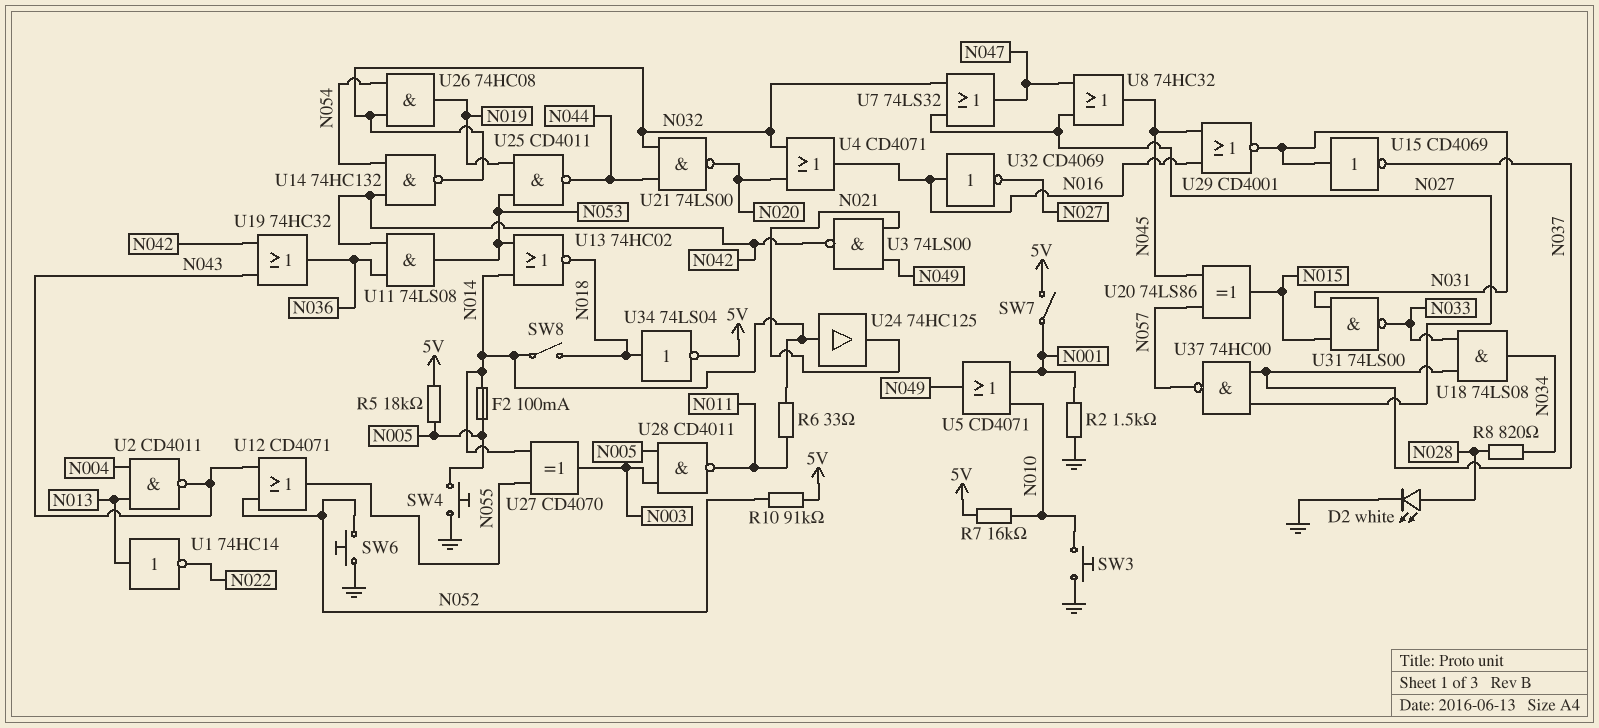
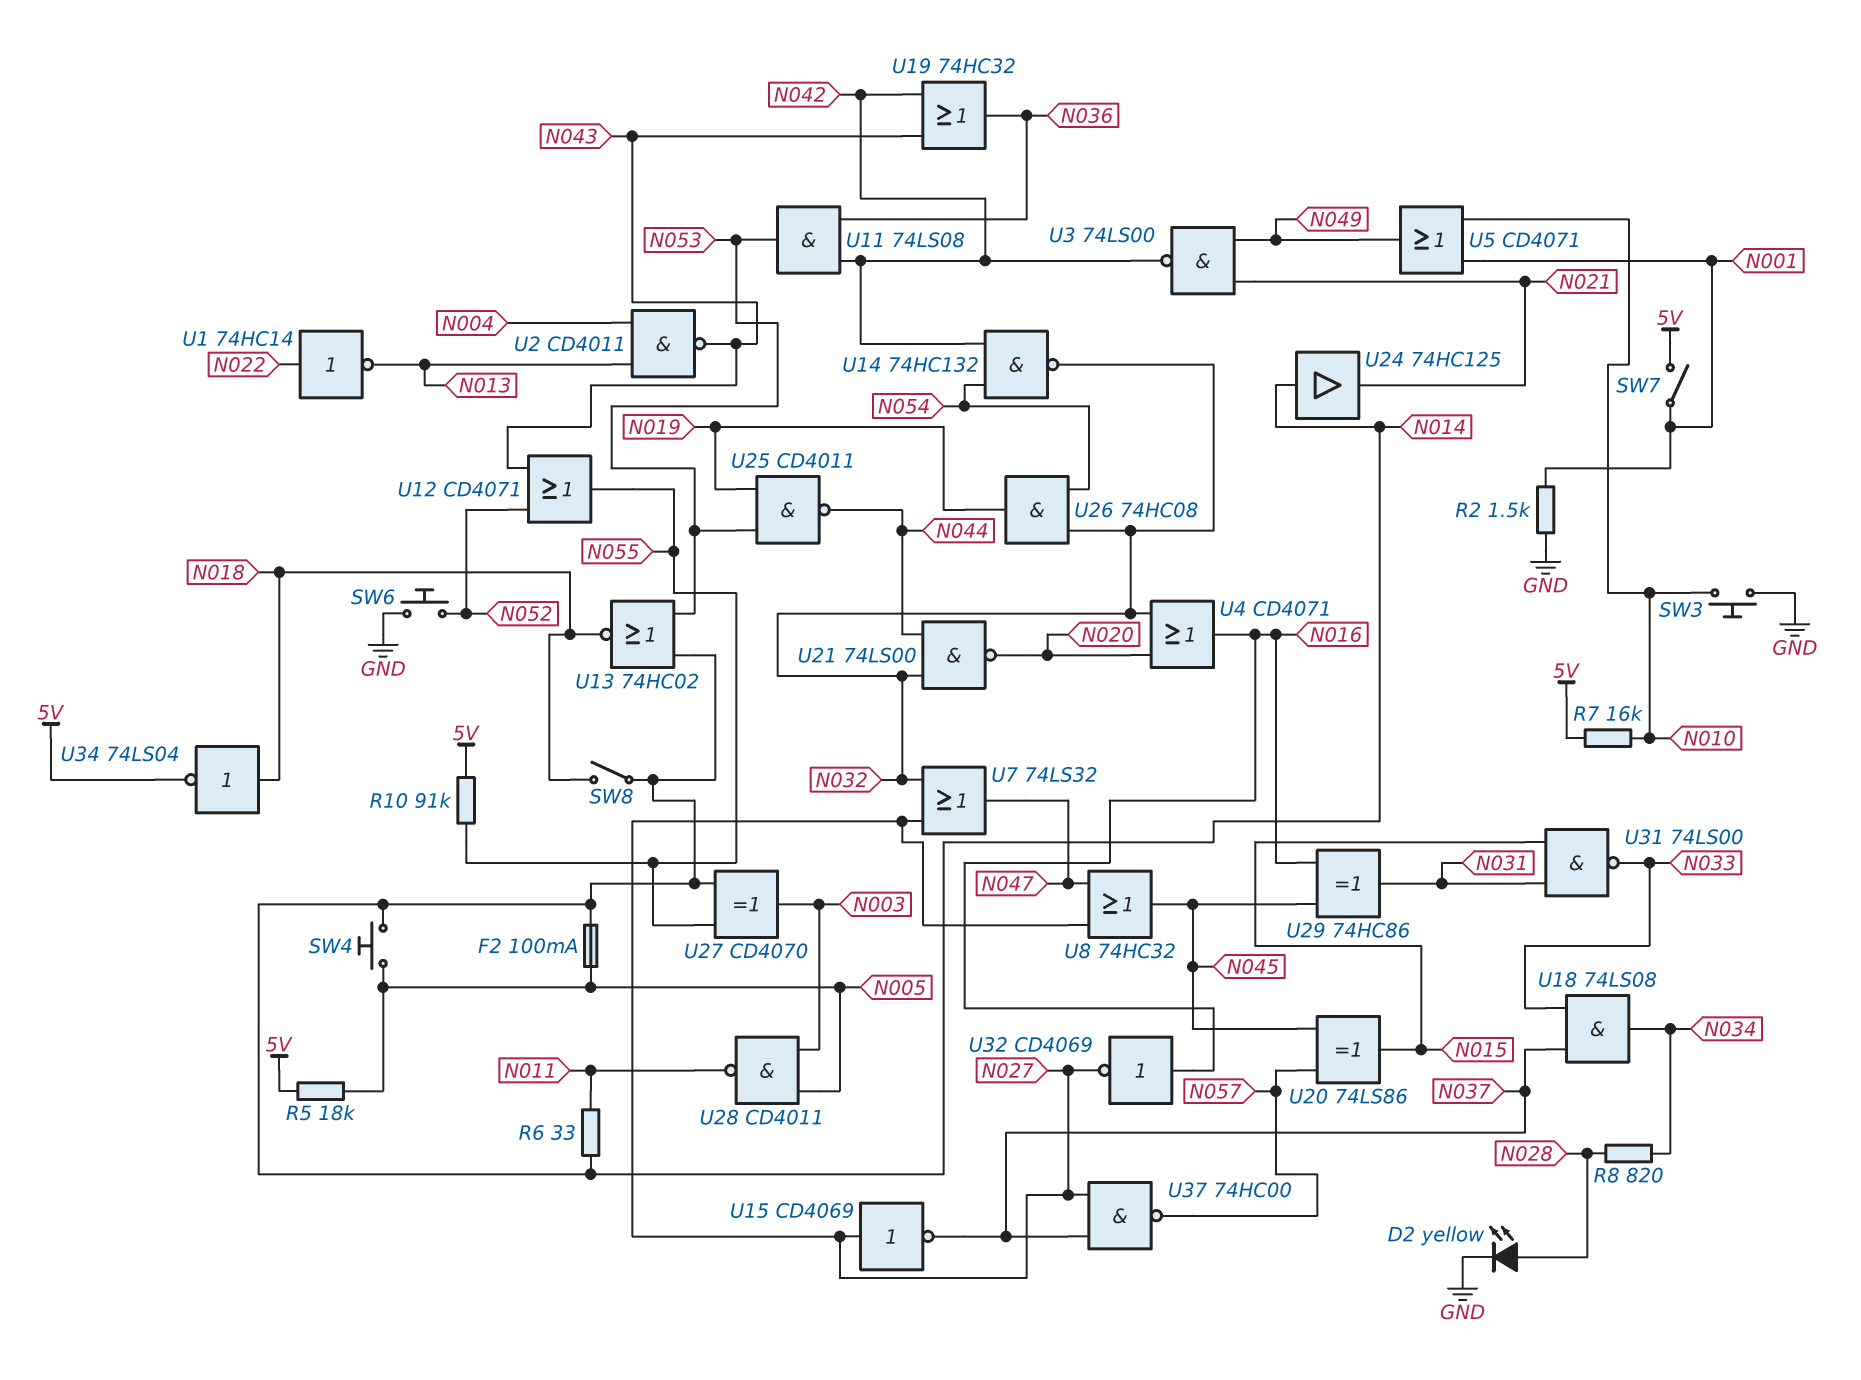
D2: LED white (A N028, K GND) -> LED yellow (A N028, K GND)
R10: 91k (5V, N052) -> 91k (5V, N055)
SW4: button (GND, N005) -> button (N005, N014)
U1: NOT 74HC14 (in N013, out N022) -> NOT 74HC14 (in N022, out N013)
U15: NOT CD4069 (in N031, out N037) -> NOT CD4069 (in N027, out N037)
U29: NOR CD4001 (in N016, in N045, out N031) -> XOR 74HC86 (in N016, in N045, out N031)

